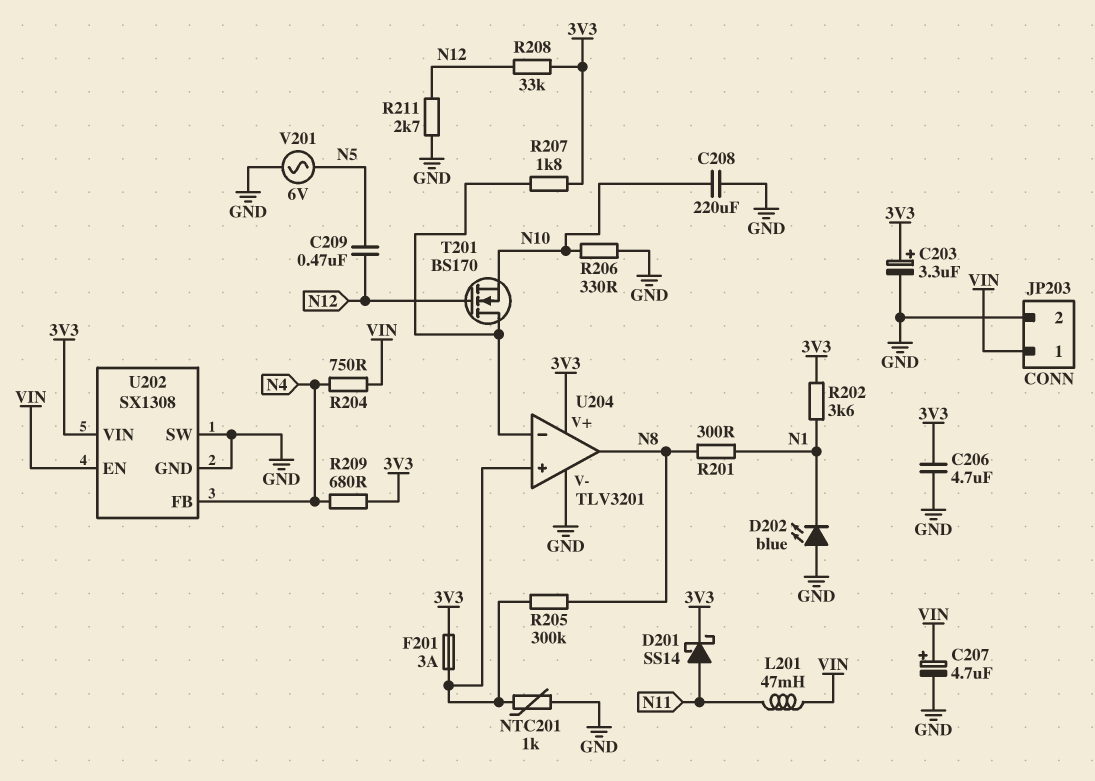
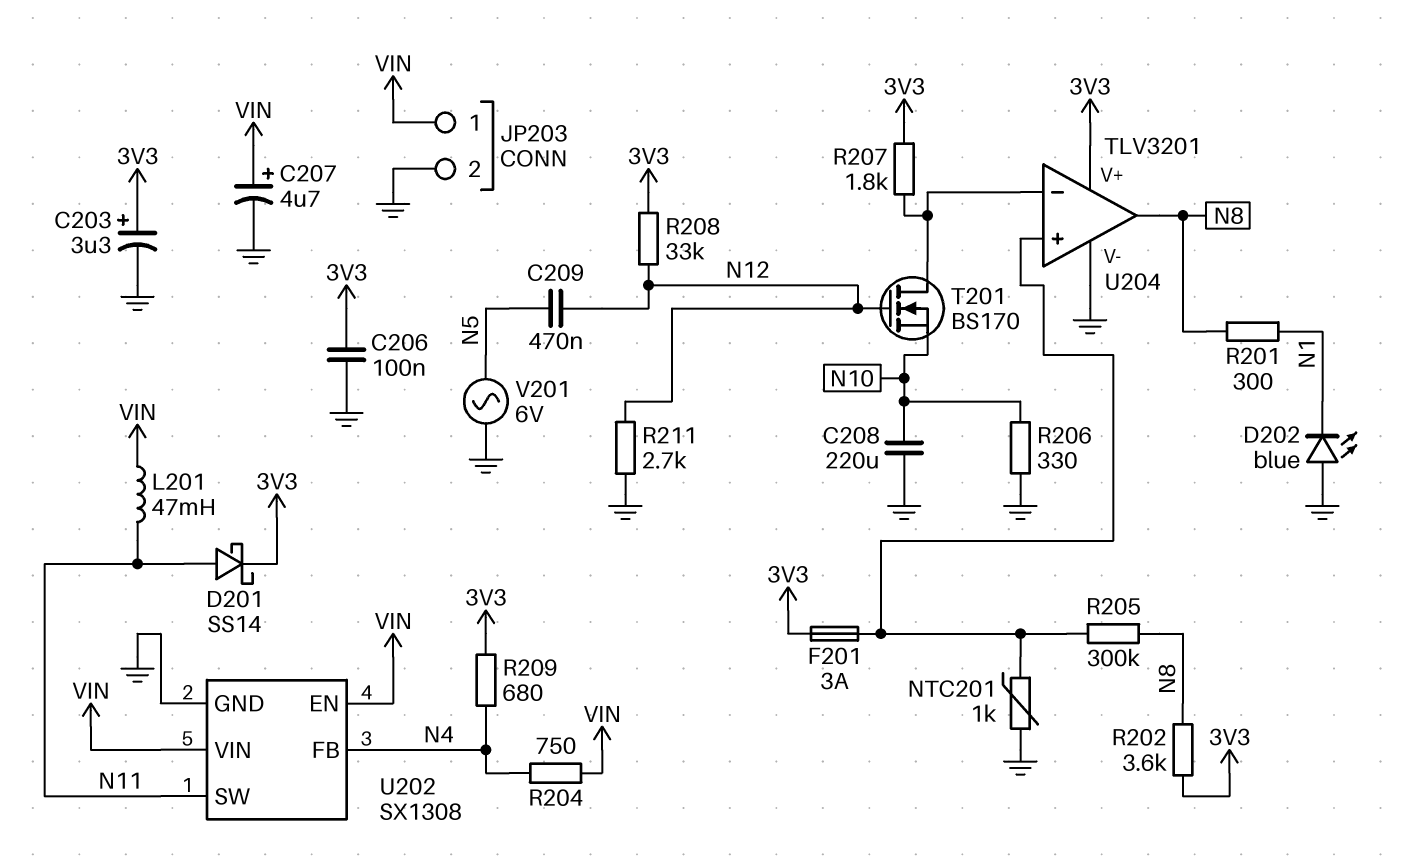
C206: 4.7uF (3V3, GND) -> 100nF (3V3, GND)
R202: 3.6k (3V3, N1) -> 3.6k (3V3, N8)
U202 pin SW: GND -> N11
U202 pin VIN: 3V3 -> VIN

